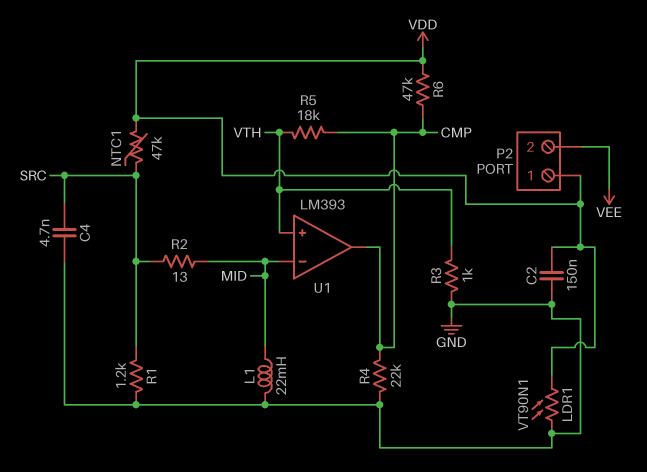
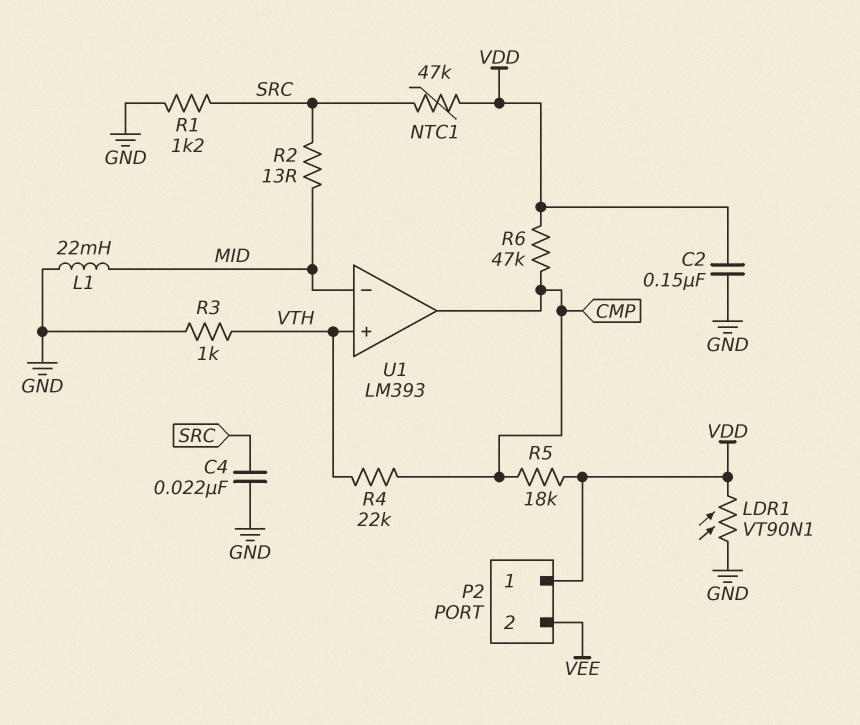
C4: 4.7nF (GND, SRC) -> 22nF (GND, SRC)
R4: 22k (CMP, GND) -> 22k (CMP, VTH)
R5: 18k (CMP, VTH) -> 18k (CMP, VDD)

